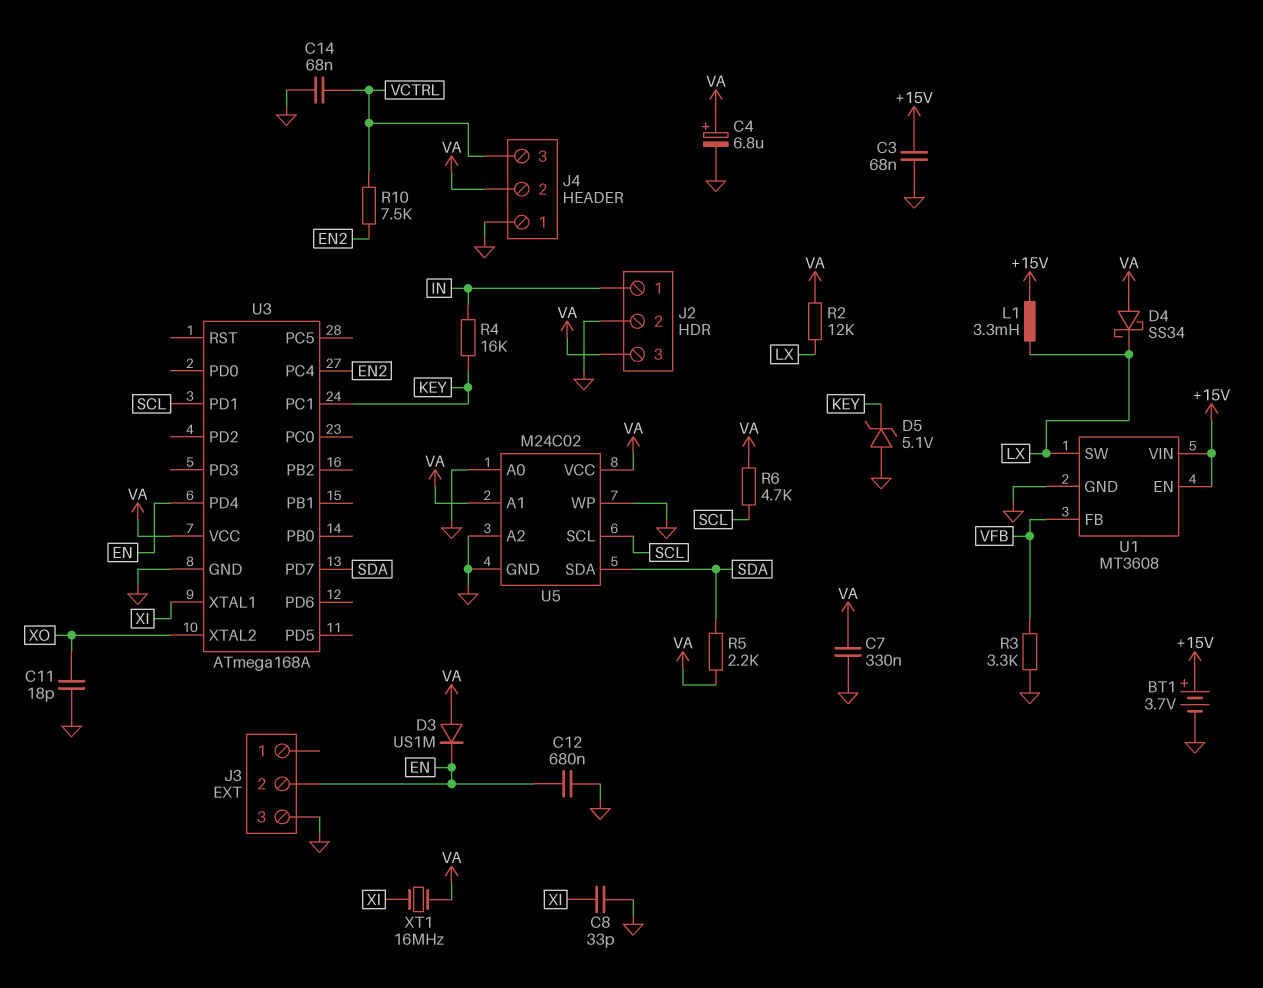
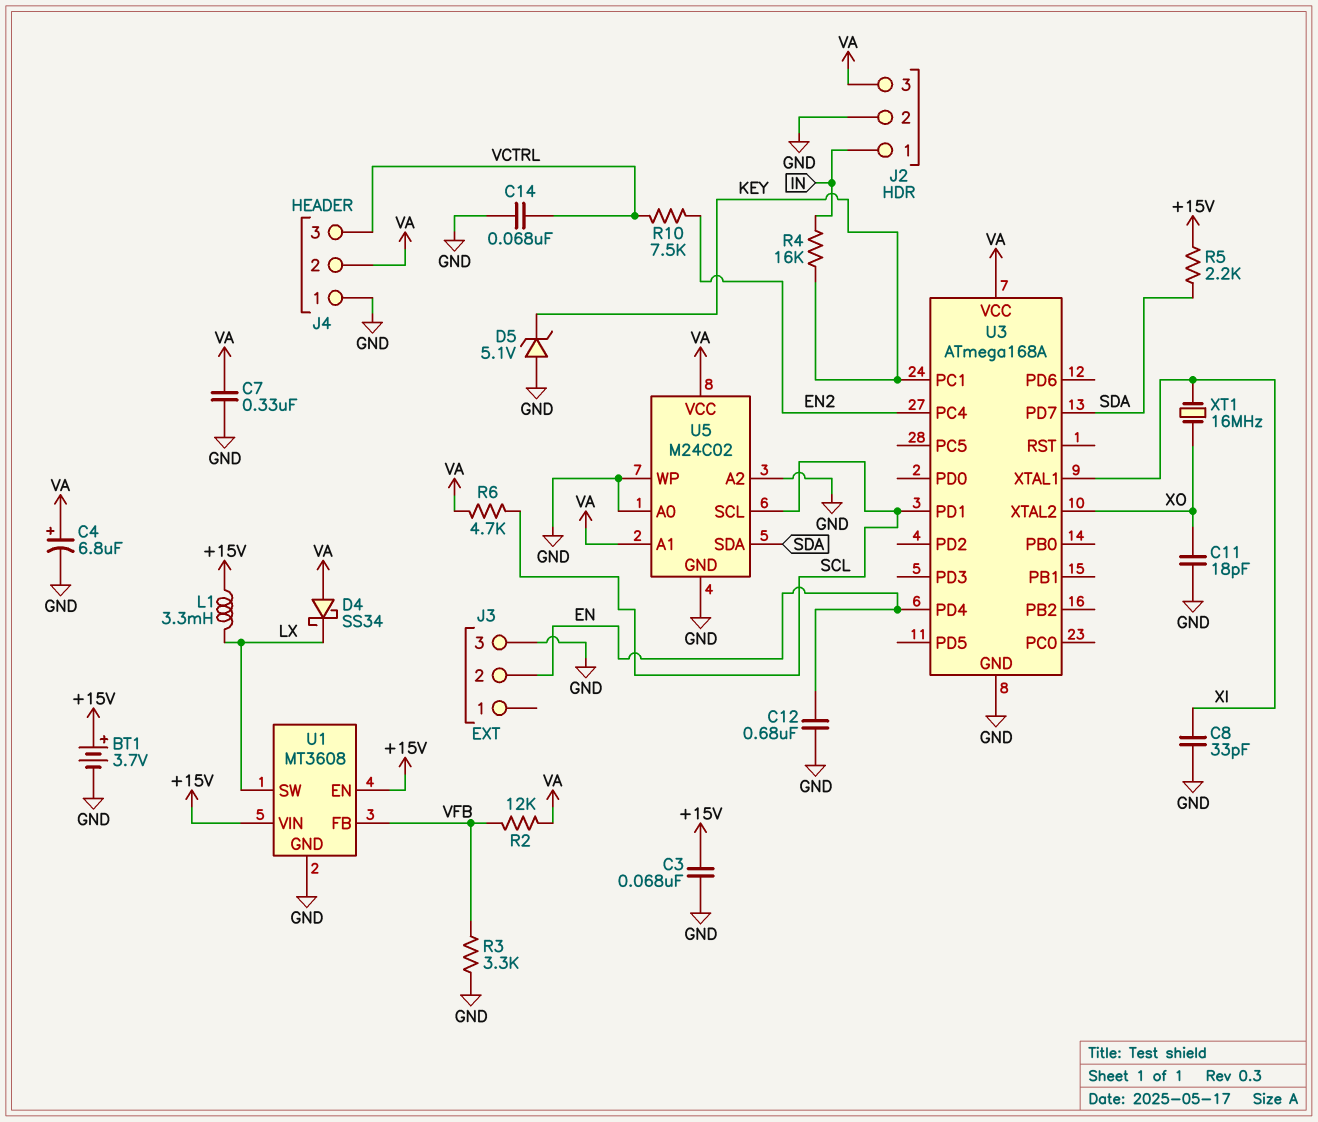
D3: diode US1M (A VA, K EN) -> none
R2: 12k (LX, VA) -> 12k (VA, VFB)
R5: 2.2k (SDA, VA) -> 2.2k (+15V, SDA)
XT1: 16MHz (VA, XI) -> 16MHz (XI, XO)

